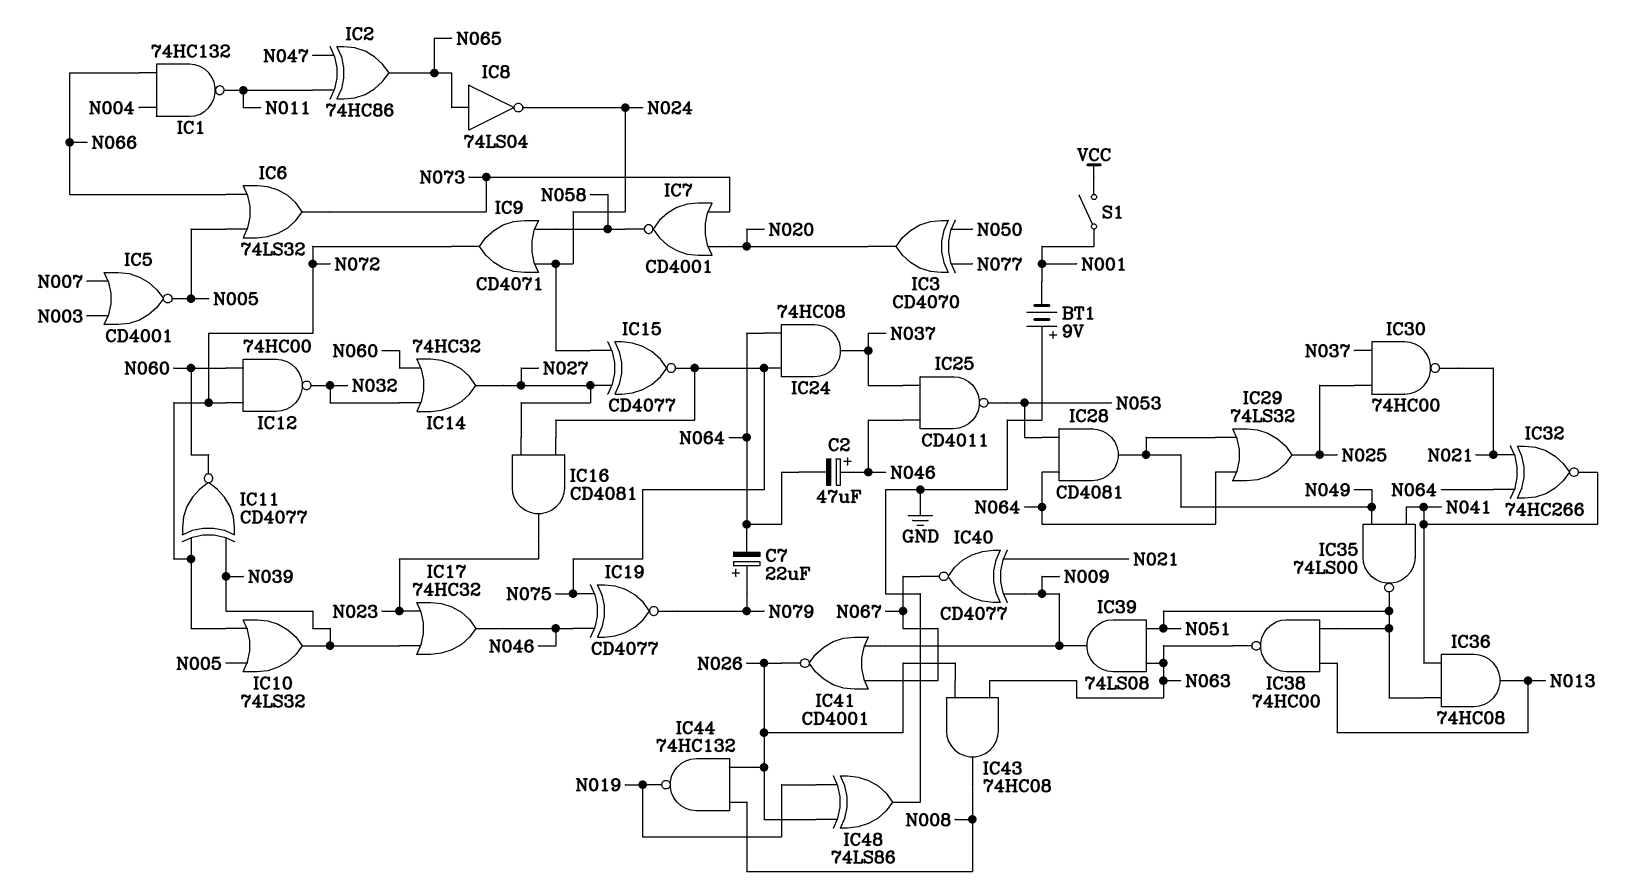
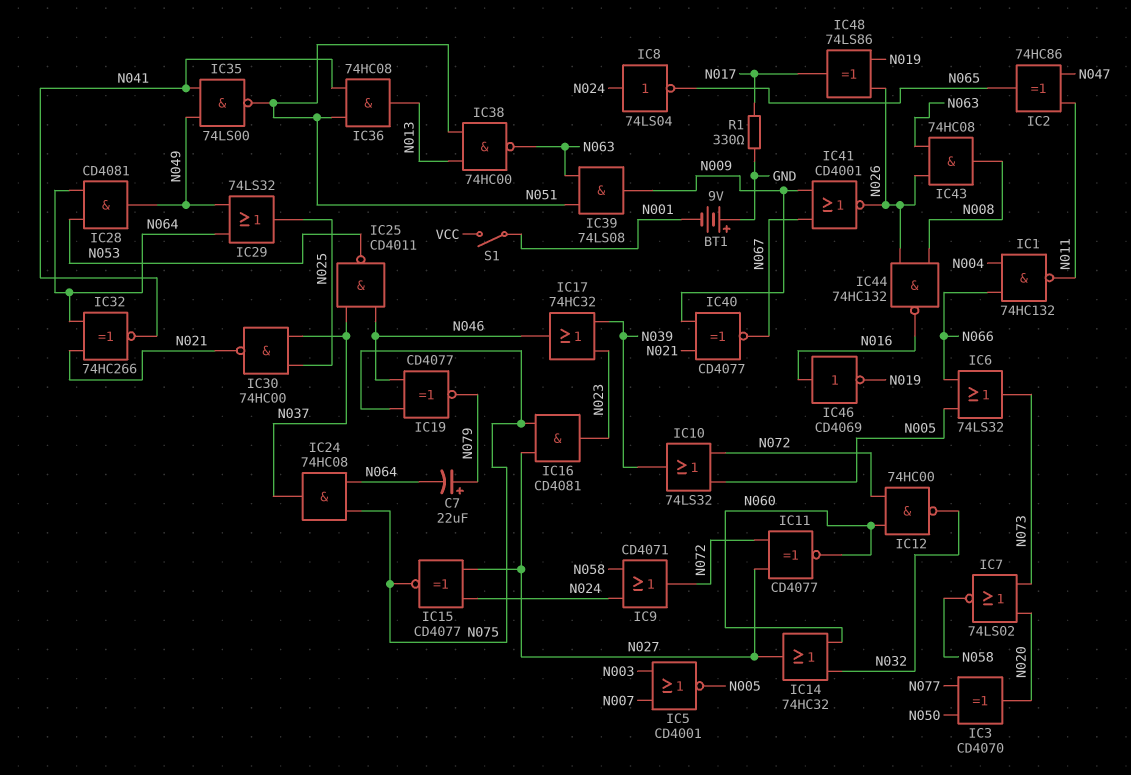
C2: 47uF (plus N046, minus N064) -> none
IC7: NOR CD4001 (in N020, in N073, out N058) -> NOR 74LS02 (in N020, in N073, out N058)
IC8: NOT 74LS04 (in N065, out N024) -> NOT 74LS04 (in N024, out N065)
IC11: XNOR CD4077 (in N039, in N072, out N060) -> XNOR CD4077 (in N027, in N072, out N060)
IC44: NAND 74HC132 (in N008, in N026, out N019) -> NAND 74HC132 (in N008, in N026, out N016)
IC46: none -> NOT CD4069 (in N016, out N019)
IC48: XOR 74LS86 (in N019, in N026, out GND) -> XOR 74LS86 (in N019, in N026, out N017)
R1: none -> 330 (GND, N017)

